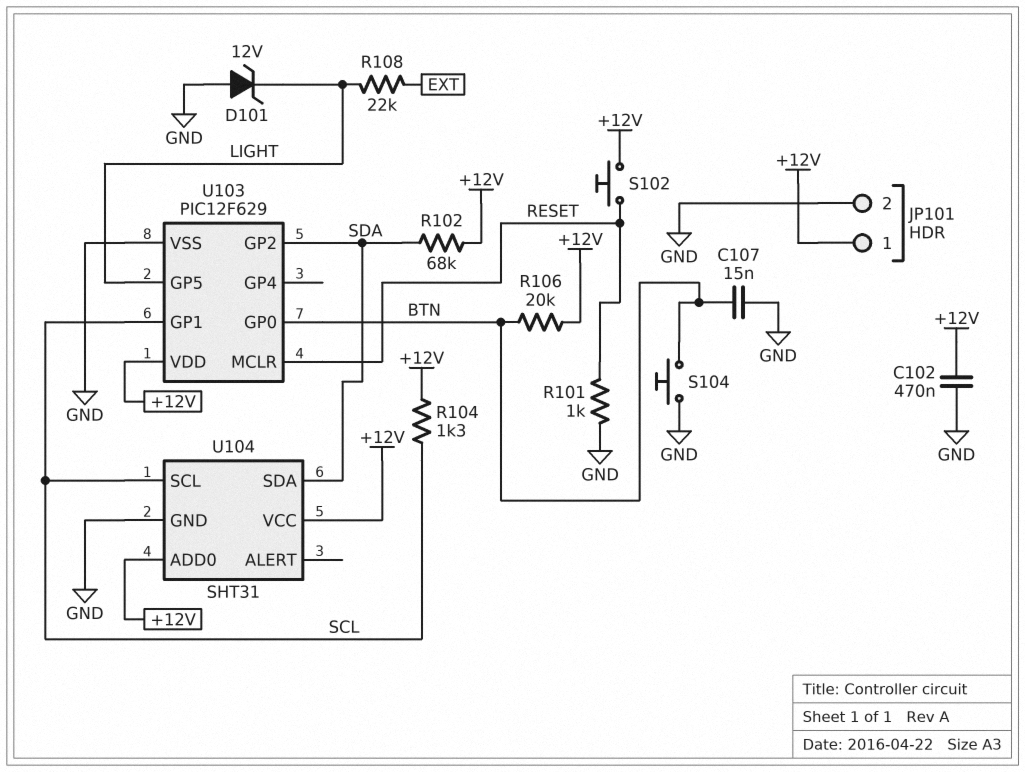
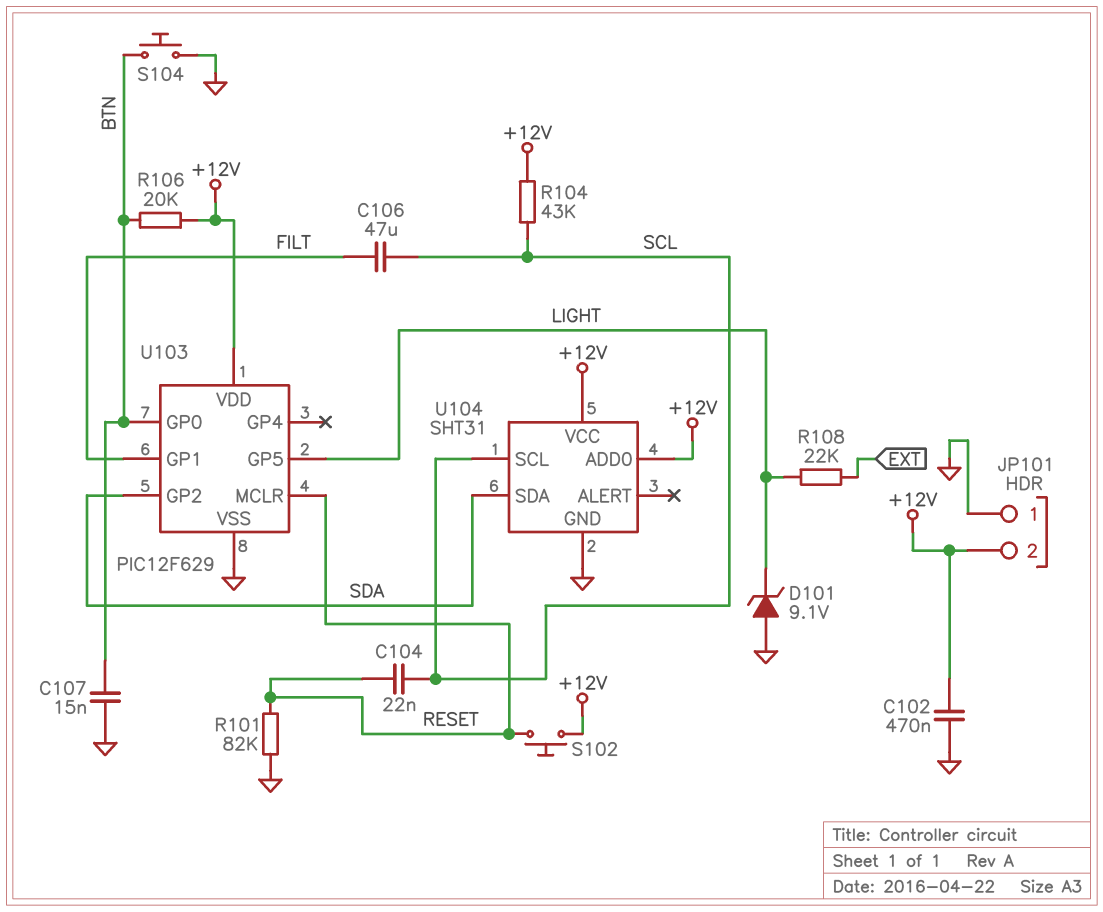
C104: none -> 22nF (RESET, SCL)
C106: none -> 47uF (FILT, SCL)
D101: zener 12V (A GND, K LIGHT) -> zener 9.1V (A GND, K LIGHT)
JP101 pin 1: +12V -> GND
JP101 pin 2: GND -> +12V
R101: 1k (GND, RESET) -> 82k (GND, RESET)
R102: 68k (+12V, SDA) -> none
R104: 1.3k (+12V, SCL) -> 43k (+12V, SCL)
U103 pin GP1: SCL -> FILT

